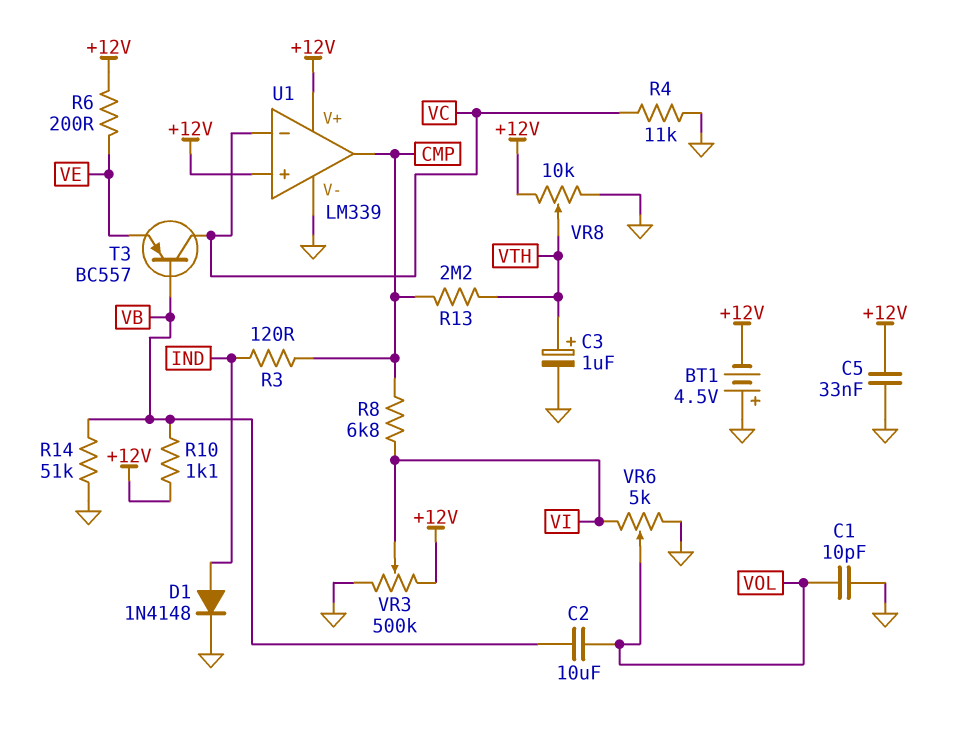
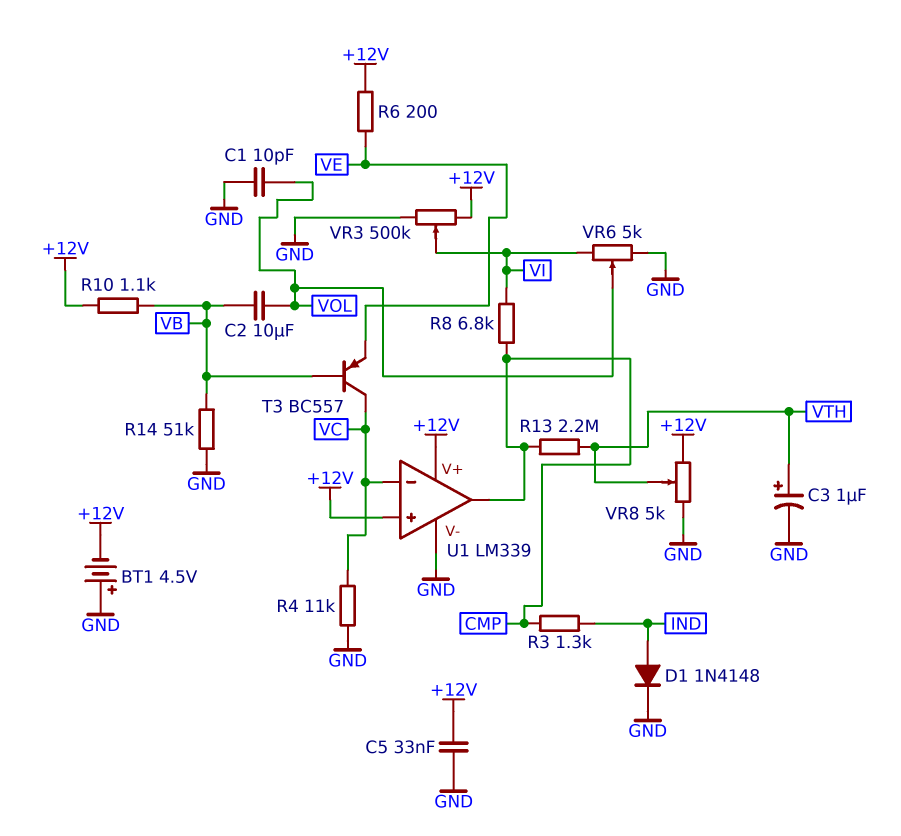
R3: 120 (CMP, IND) -> 1.3k (CMP, IND)
VR8: 10k (+12V, GND, wiper VTH) -> 5k (+12V, GND, wiper VTH)

